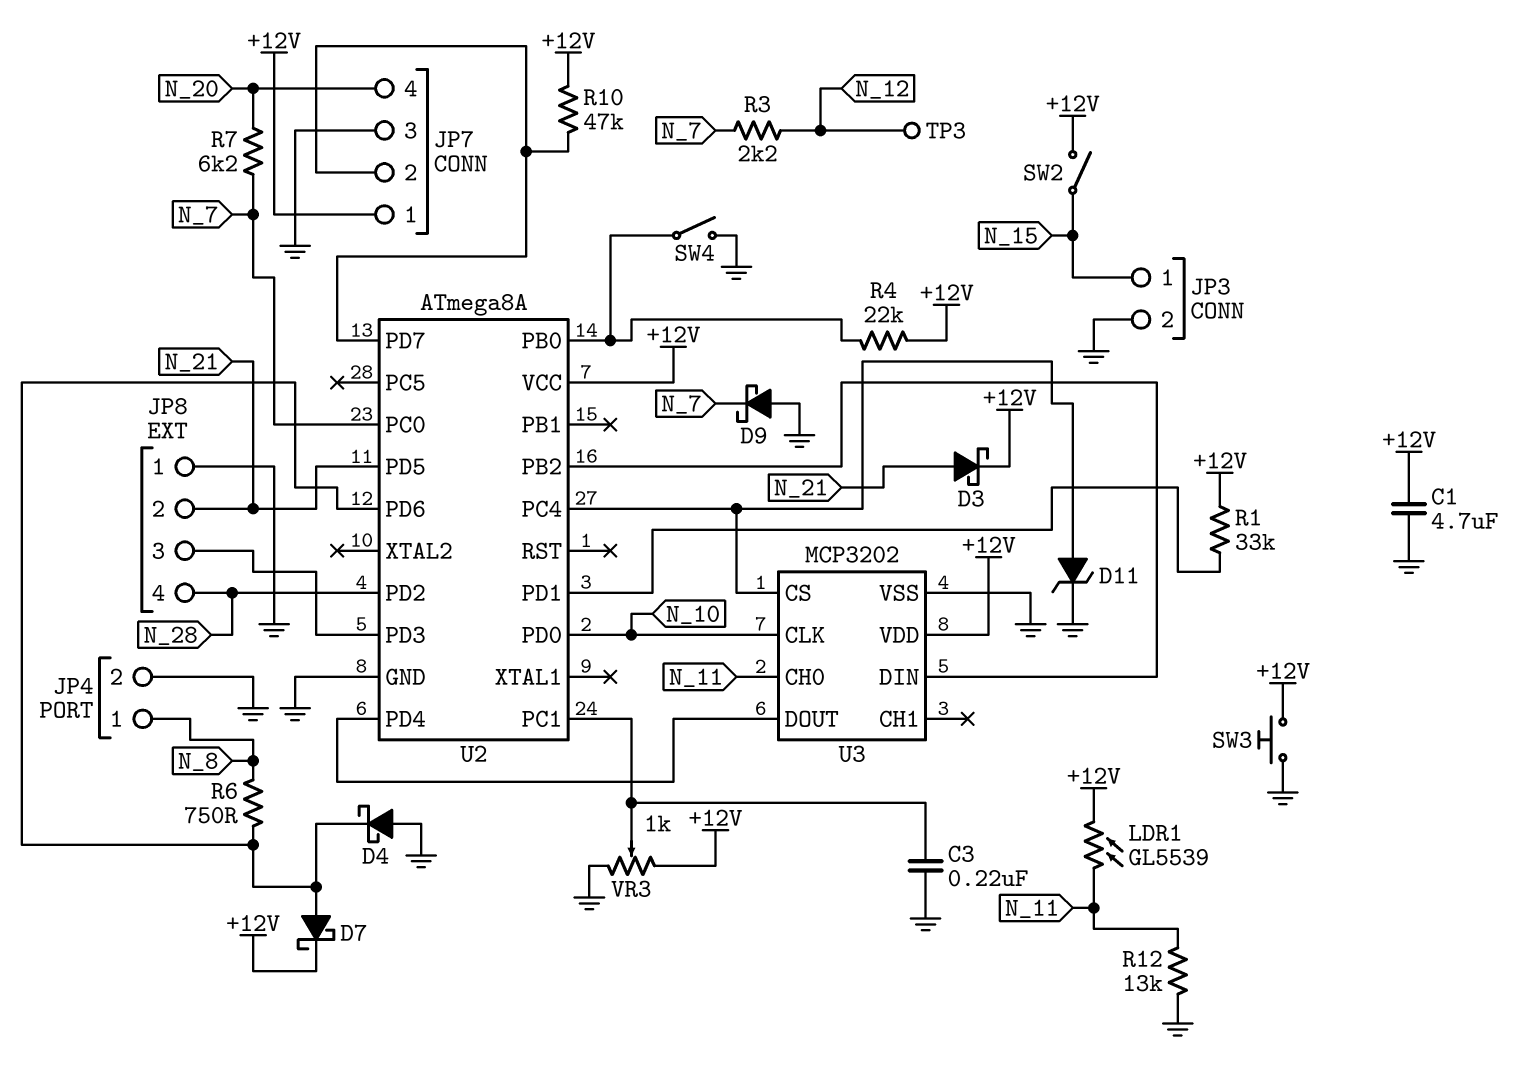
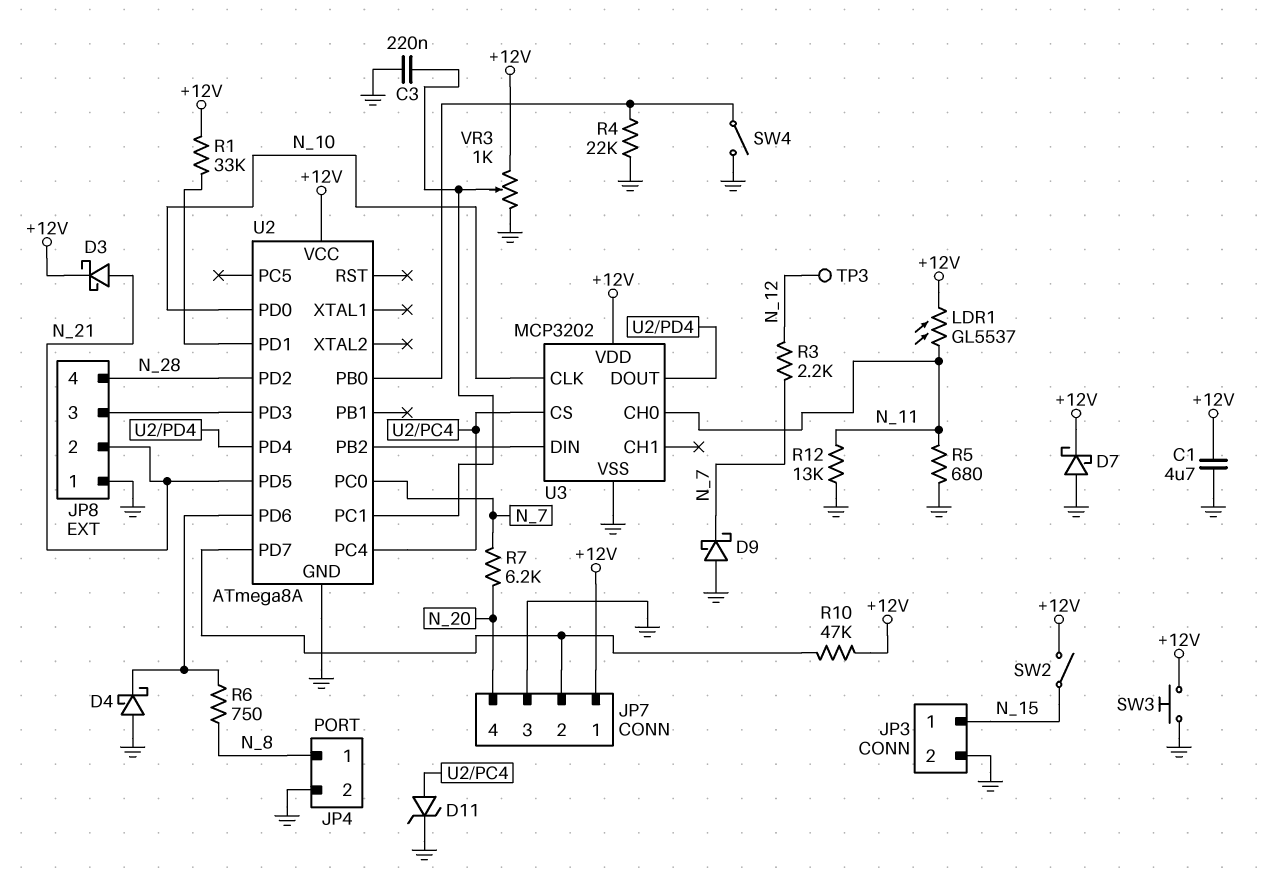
D7: schottky (A U2/PD6, K +12V) -> schottky (A GND, K +12V)
LDR1: GL5539 (+12V, N_11) -> GL5537 (+12V, N_11)
R4: 22k (+12V, U2/PB0) -> 22k (GND, U2/PB0)
R5: none -> 680 (GND, N_11)

